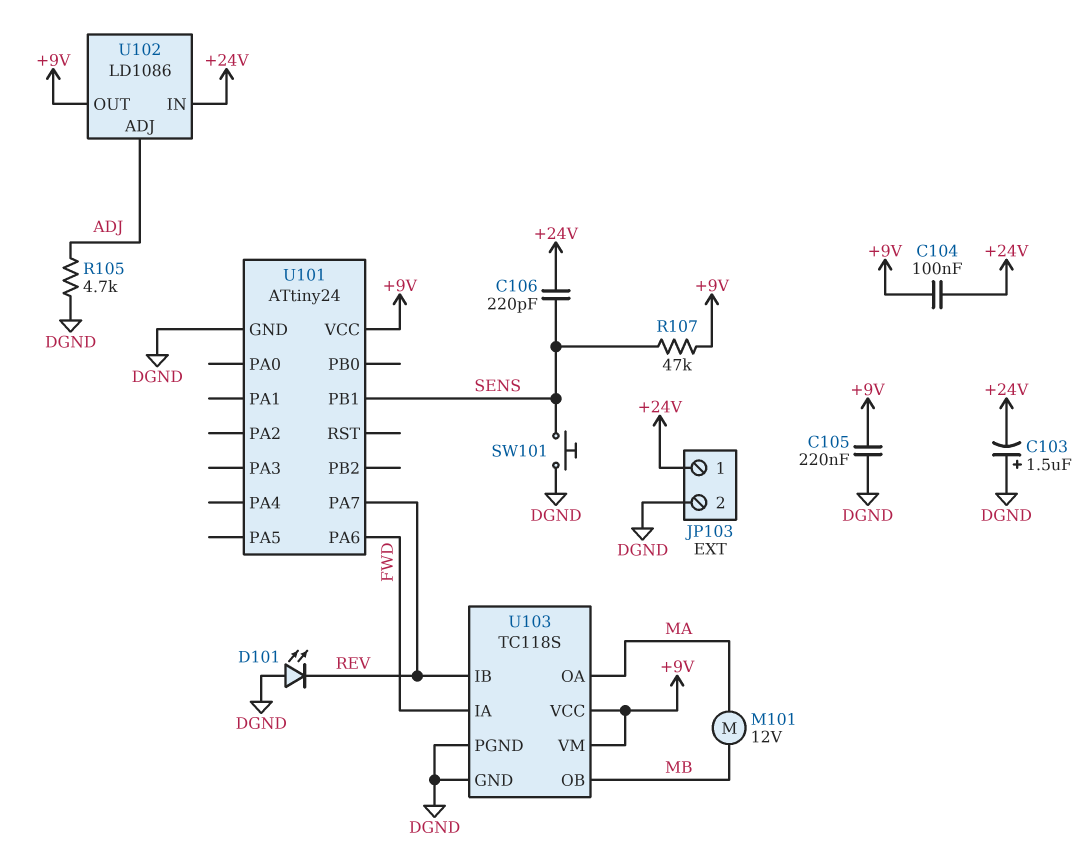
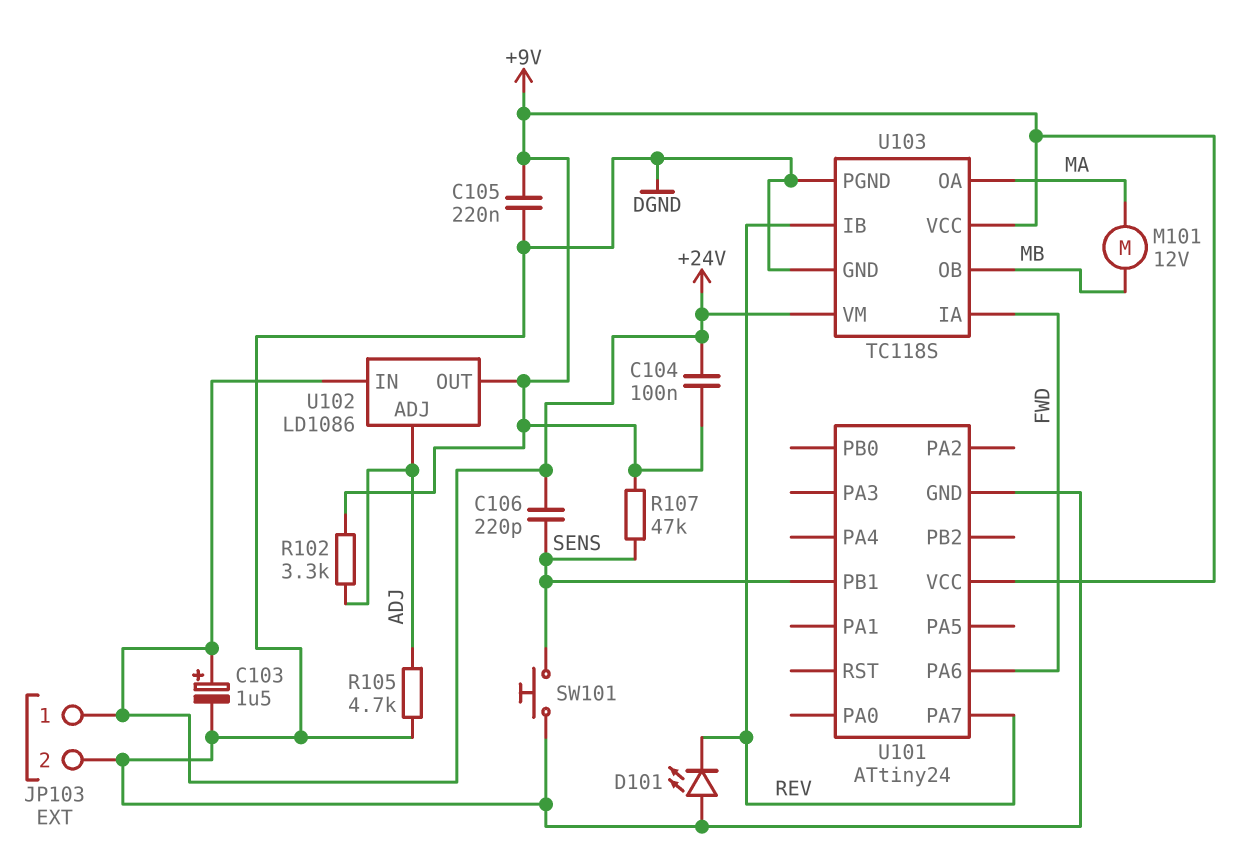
C103: 1.5uF (plus DGND, minus +24V) -> 1.5uF (plus +24V, minus DGND)
R102: none -> 3.3k (+9V, ADJ)
U103 pin VM: +9V -> +24V

